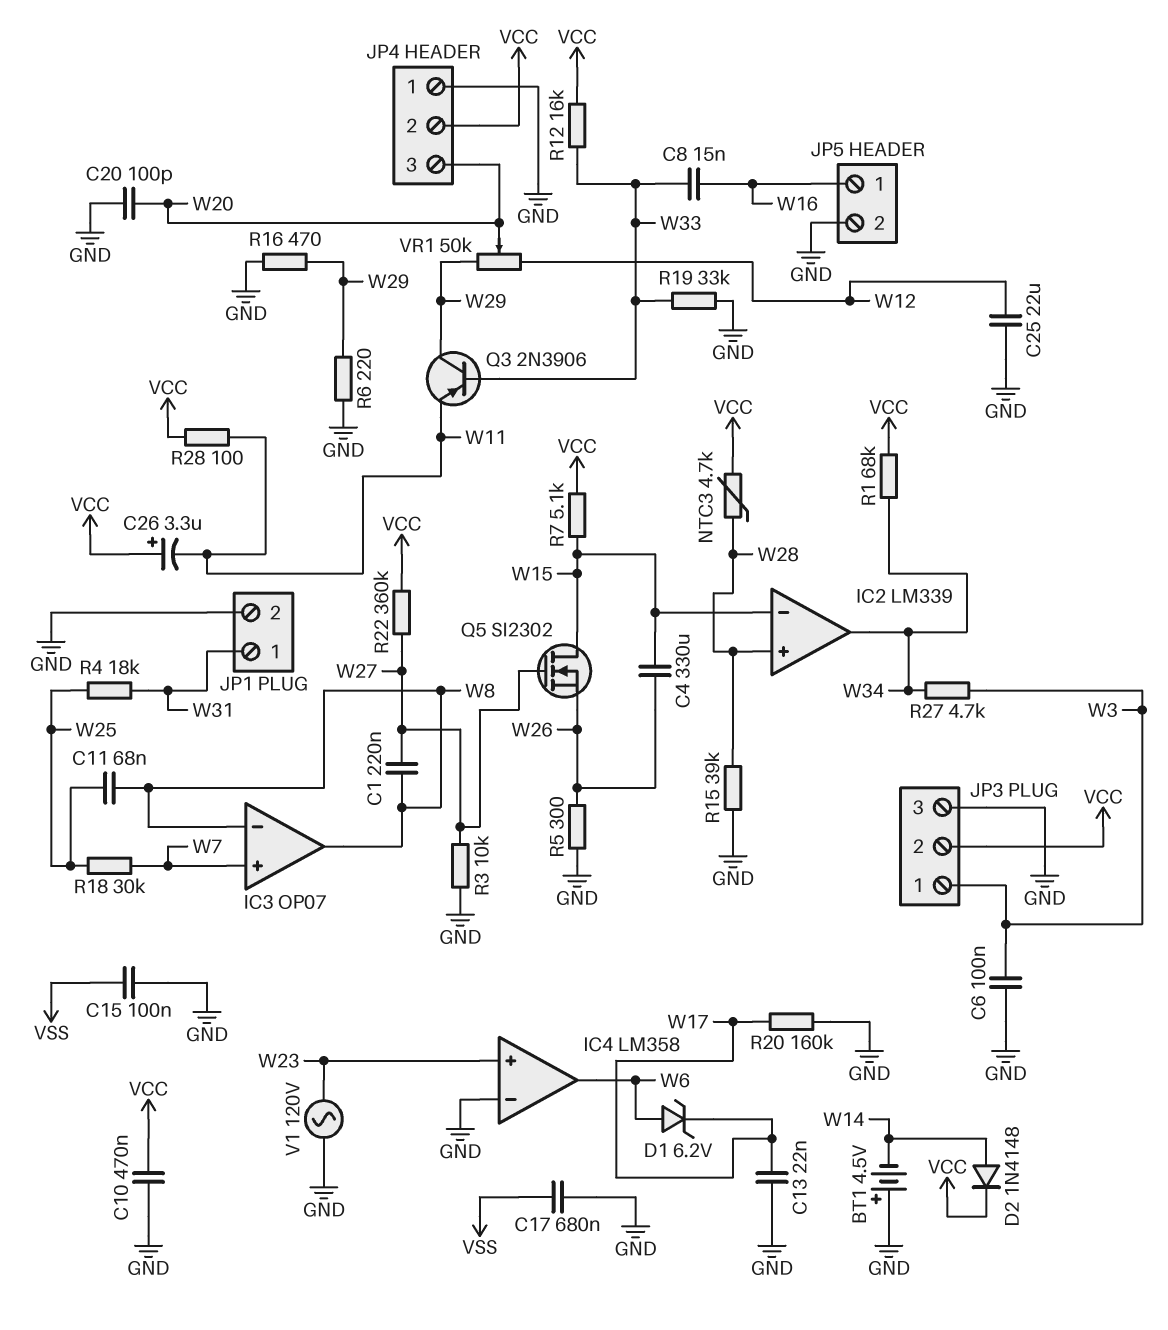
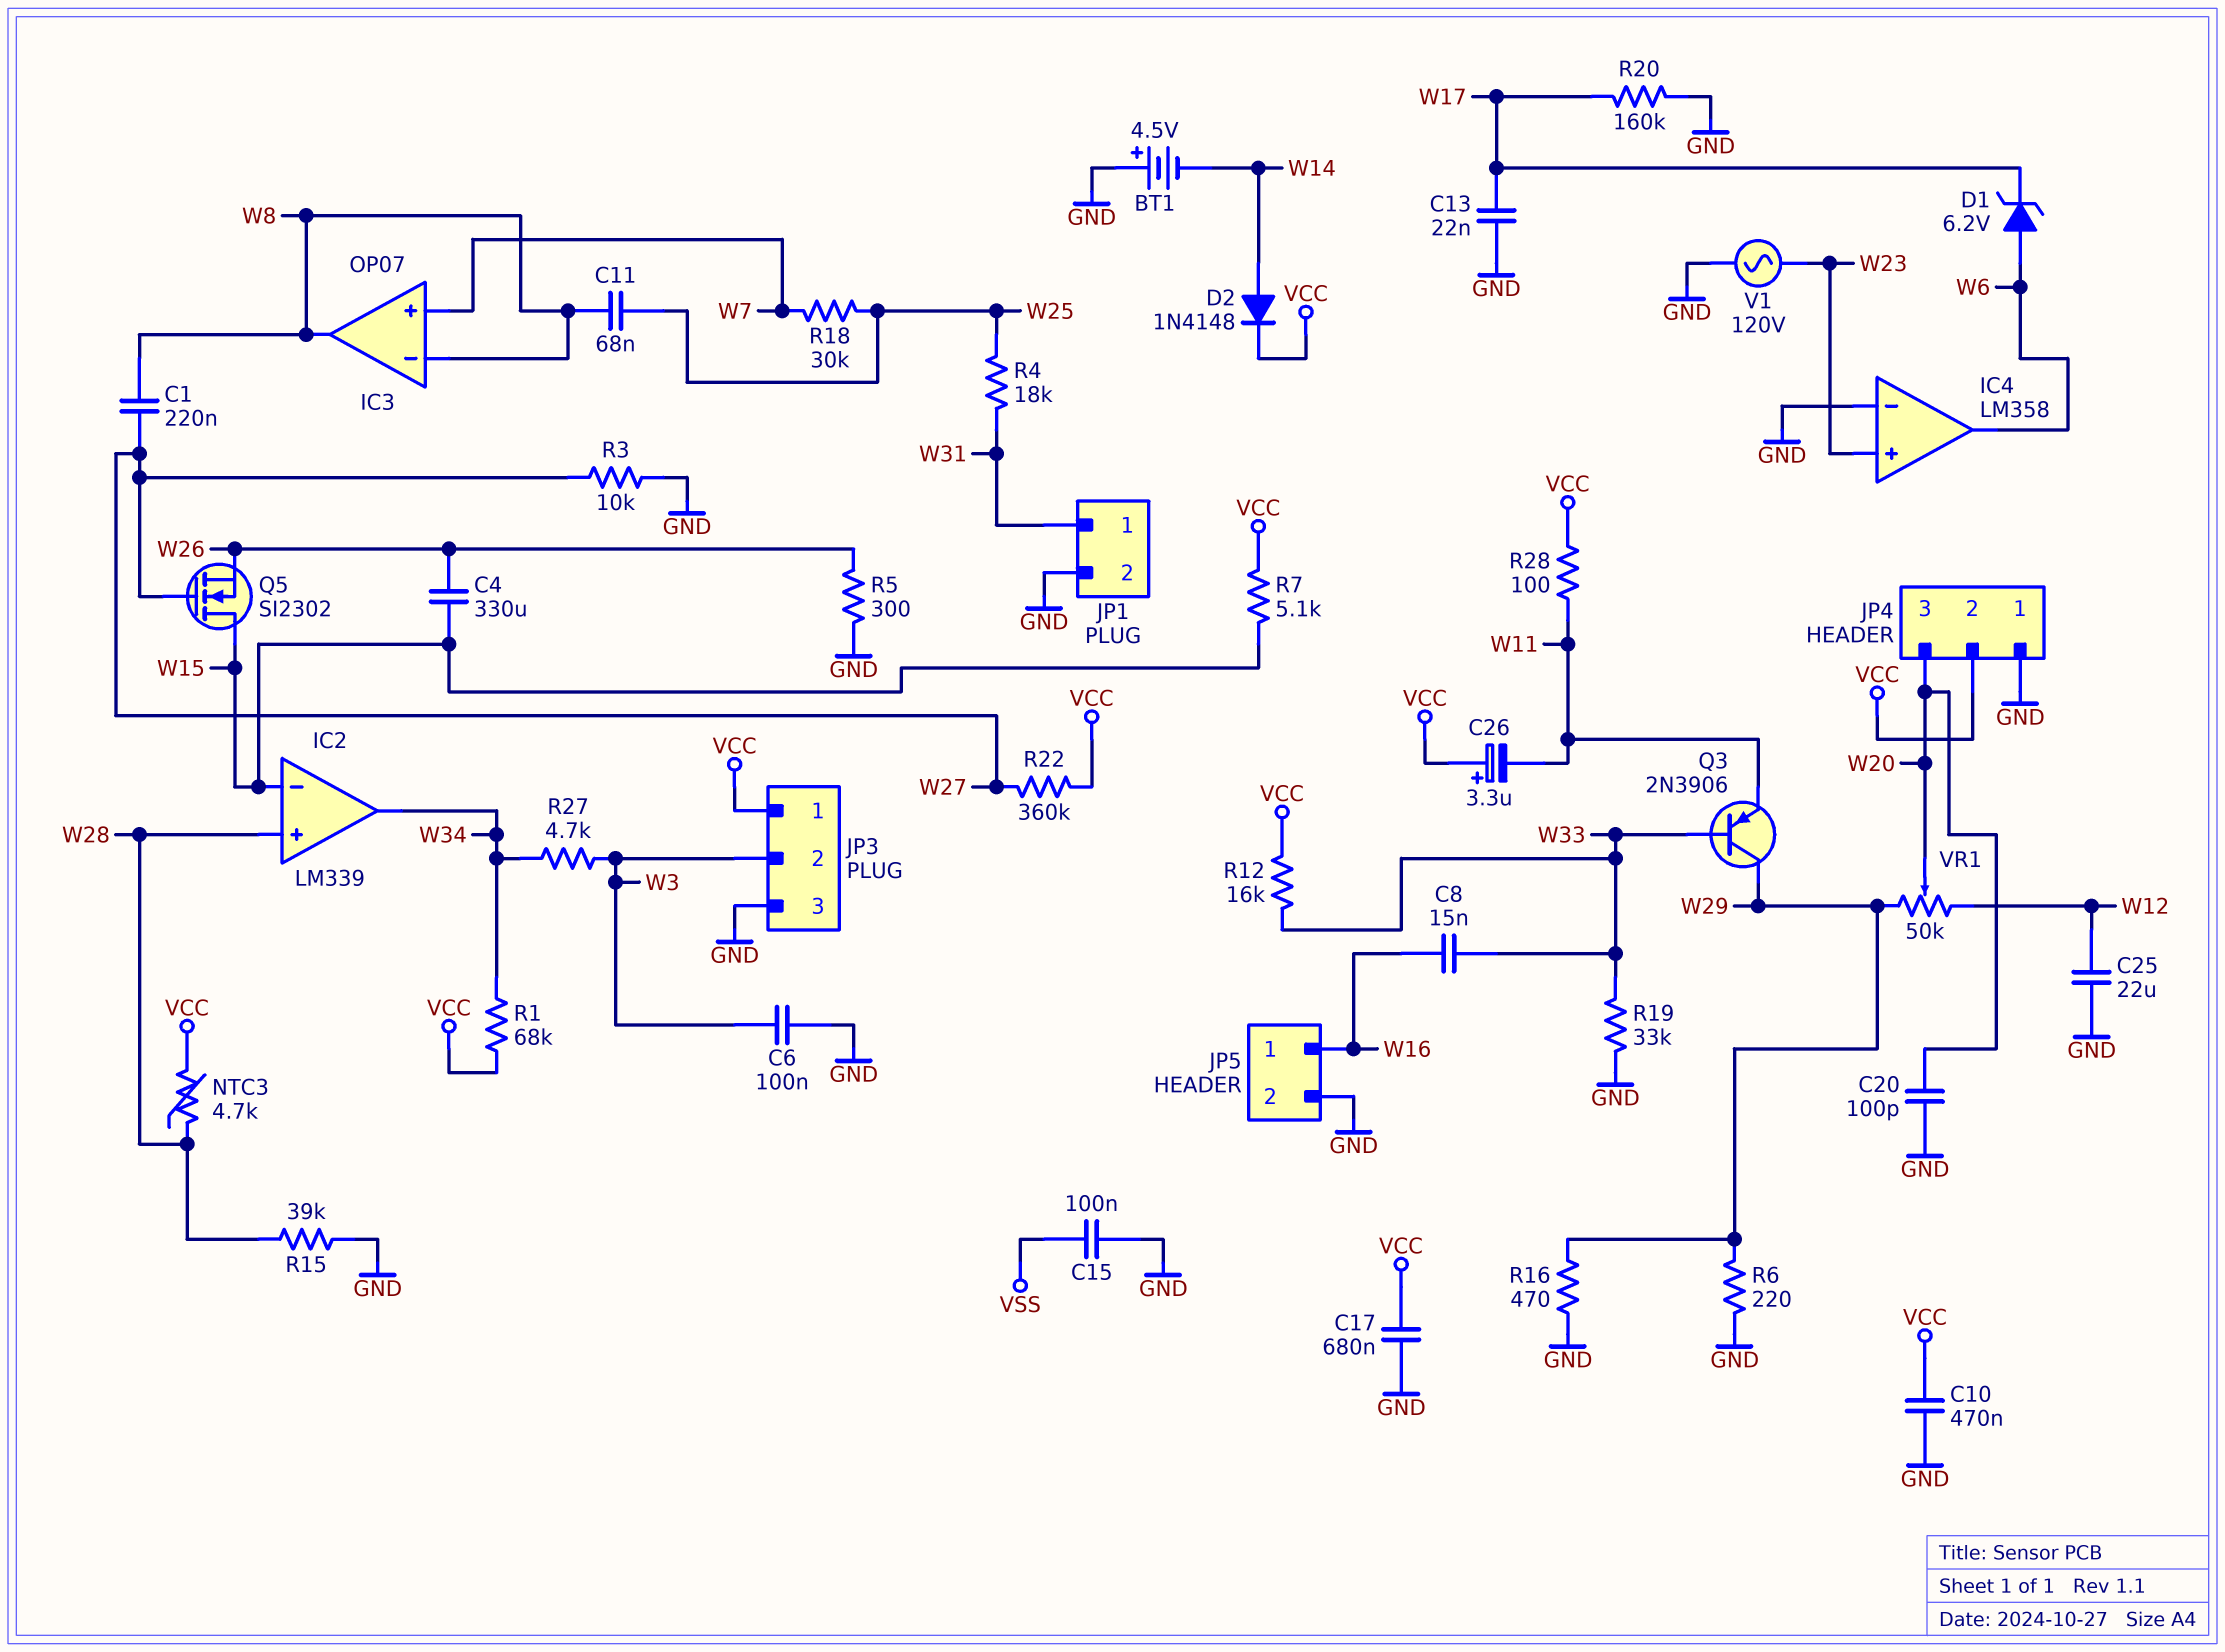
C17: 680nF (GND, VSS) -> 680nF (GND, VCC)
JP3 pin 1: W3 -> VCC
JP3 pin 2: VCC -> W3

